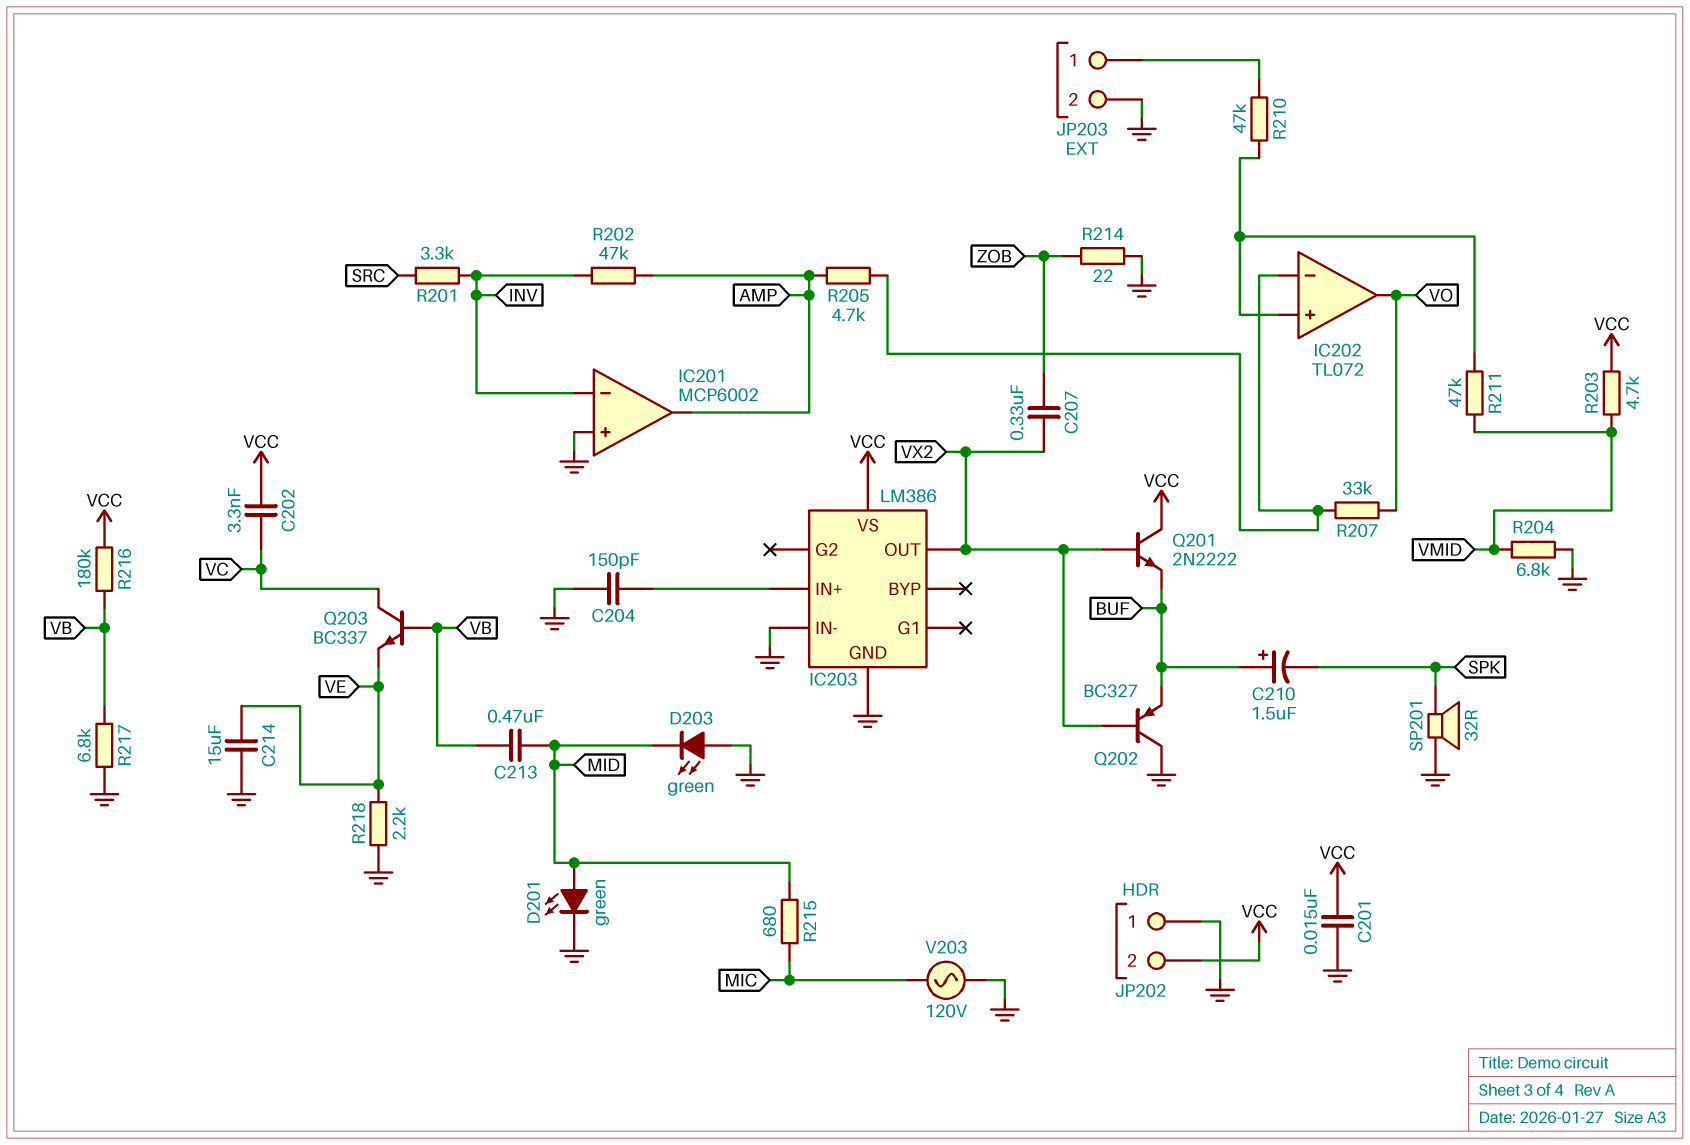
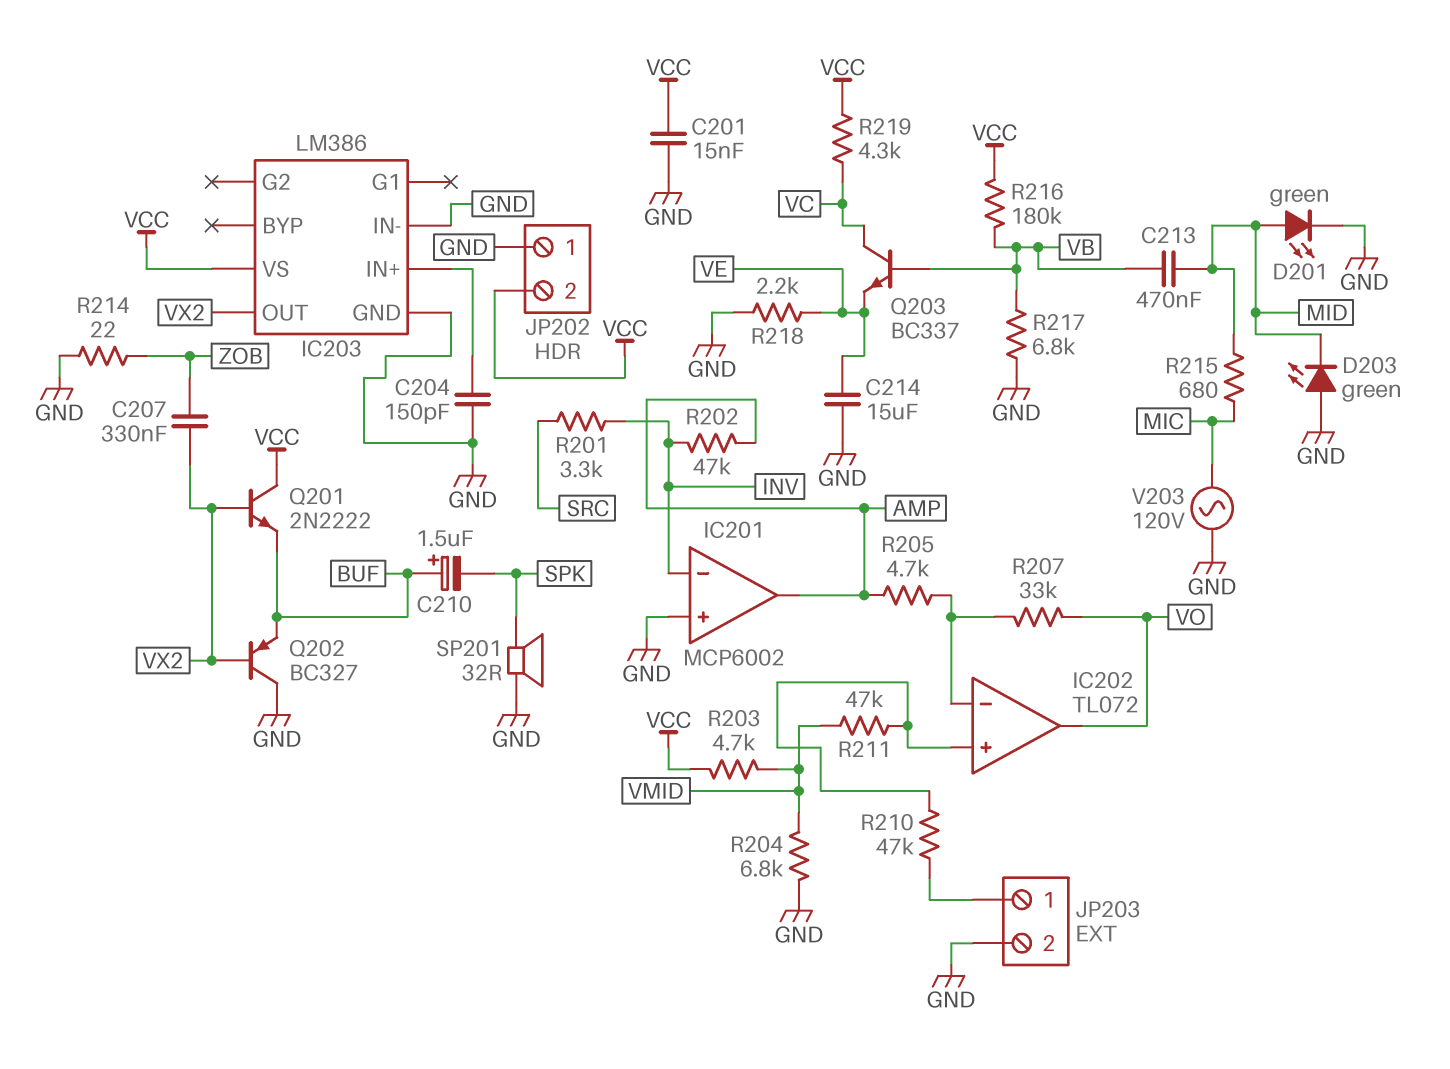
C202: 3.3nF (VC, VCC) -> none
R219: none -> 4.3k (VC, VCC)

